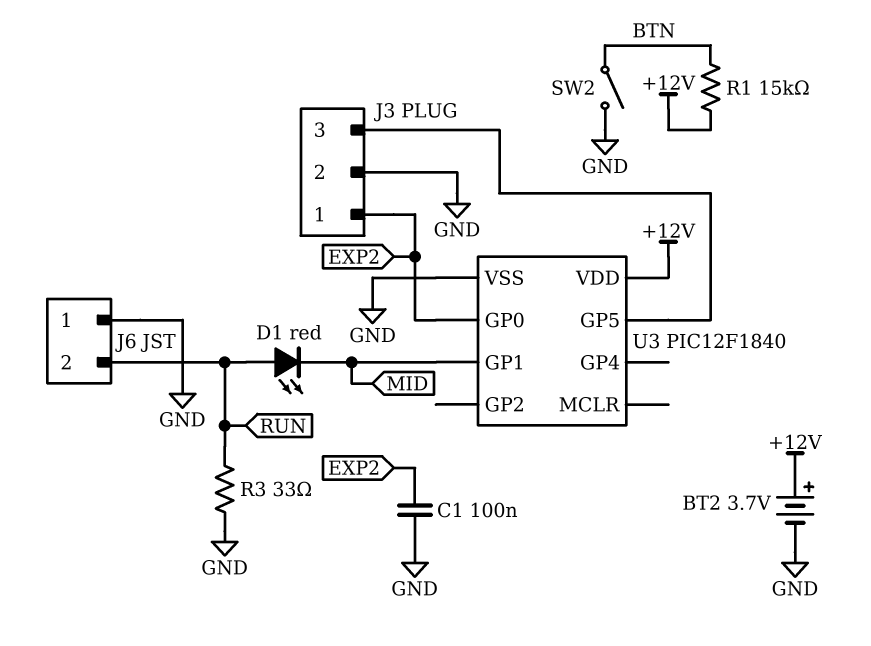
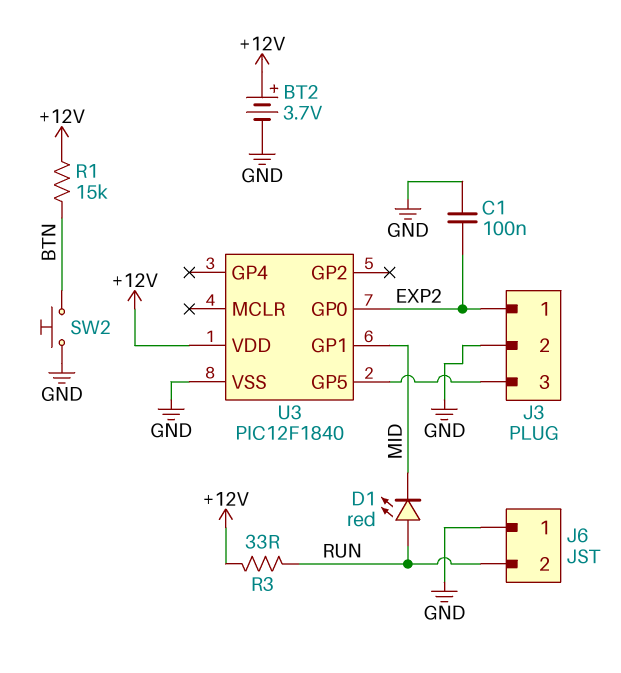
R3: 33 (GND, RUN) -> 33 (+12V, RUN)
SW2: switch (BTN, GND) -> button (BTN, GND)

